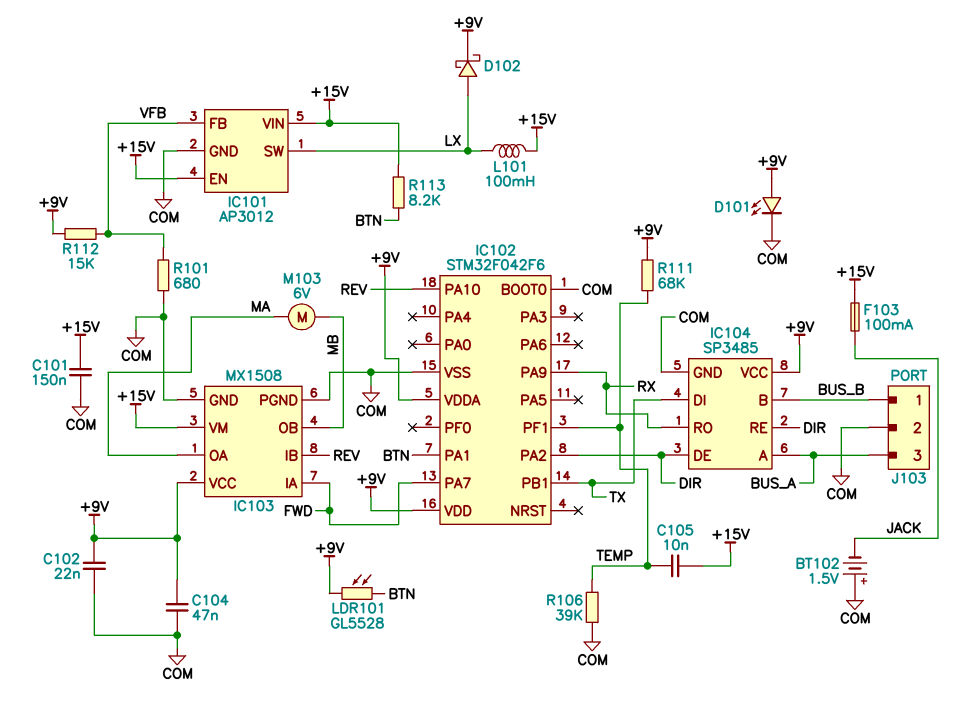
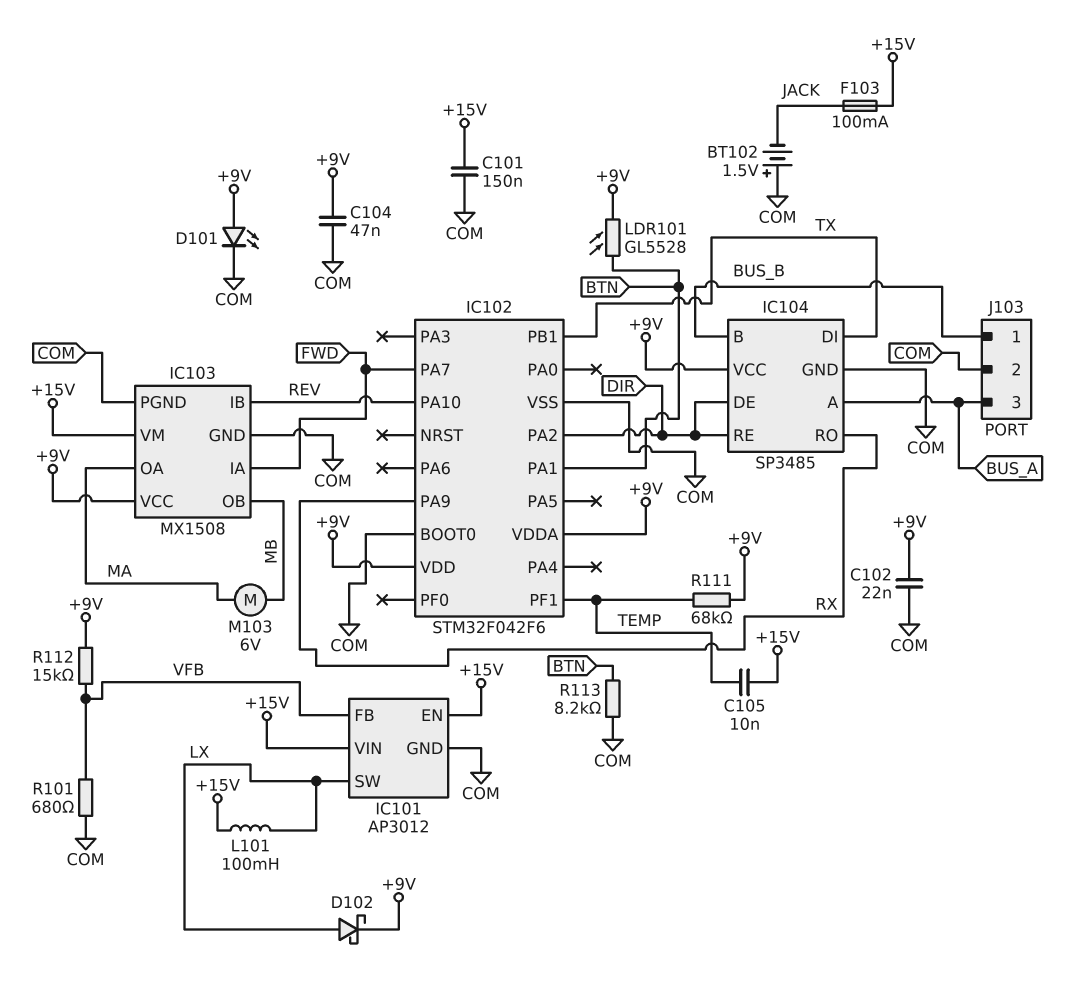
R106: 39k (COM, TEMP) -> none
R113: 8.2k (+15V, BTN) -> 8.2k (BTN, COM)

